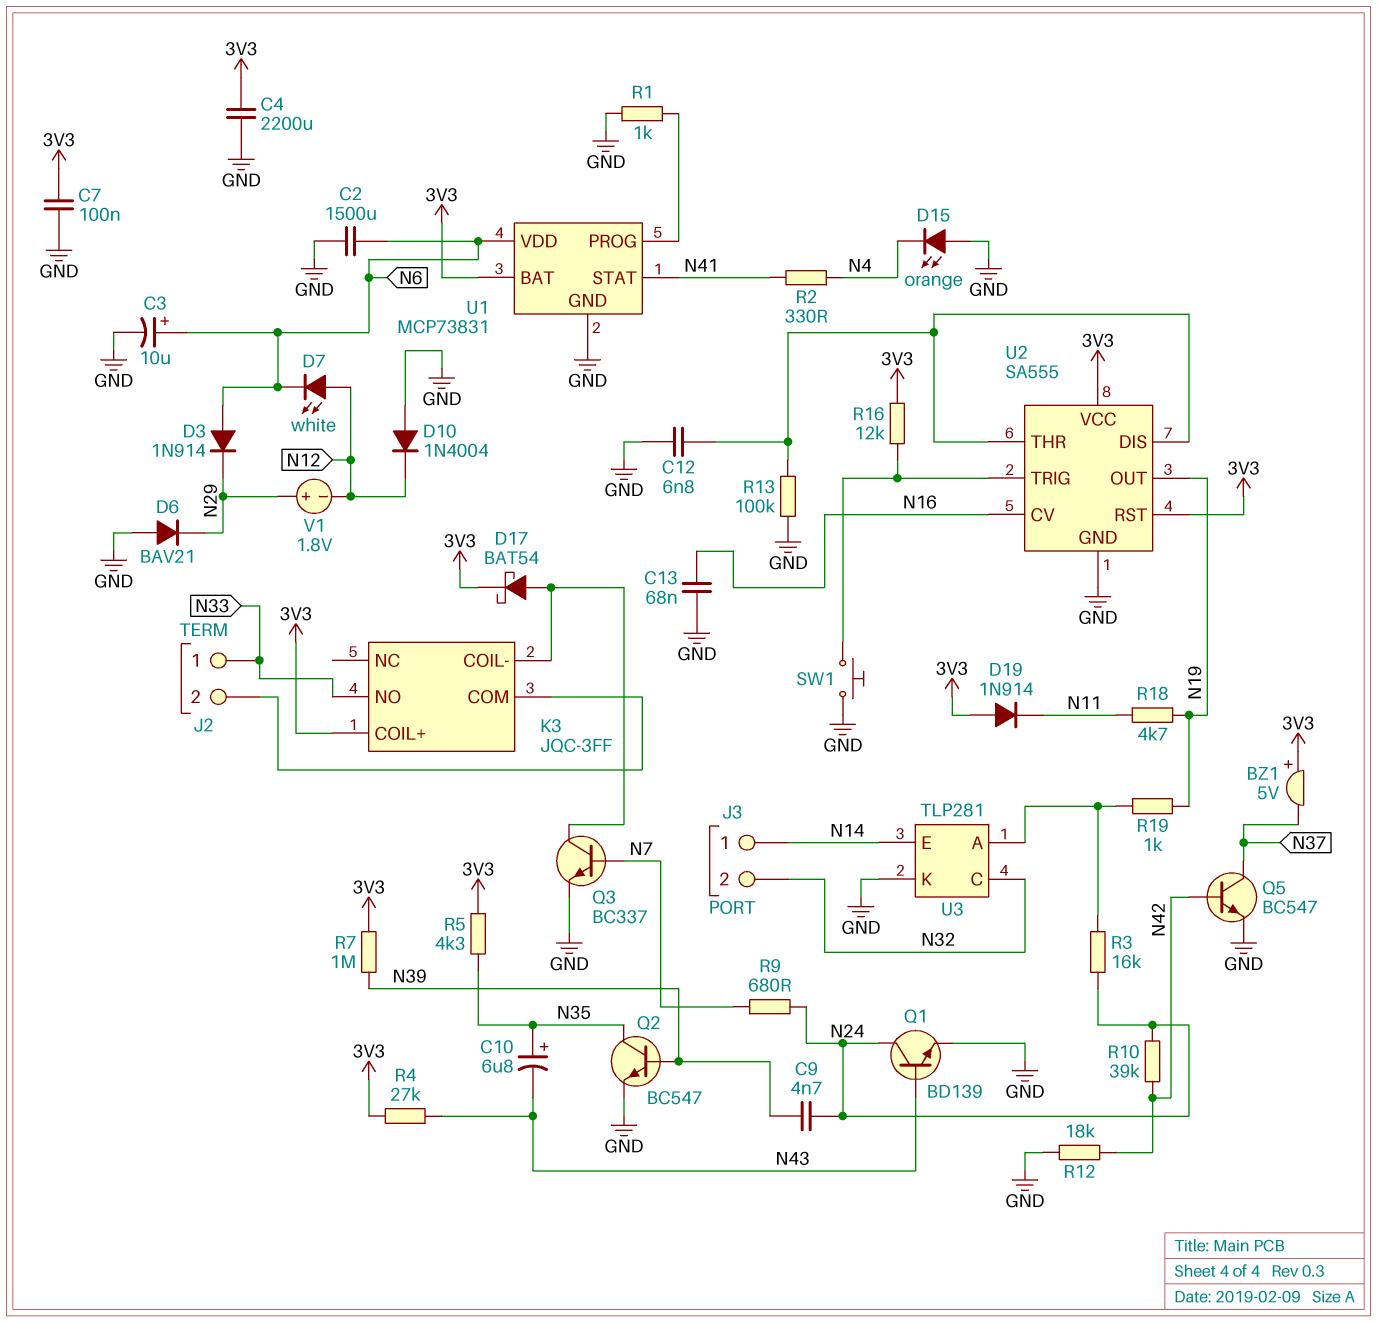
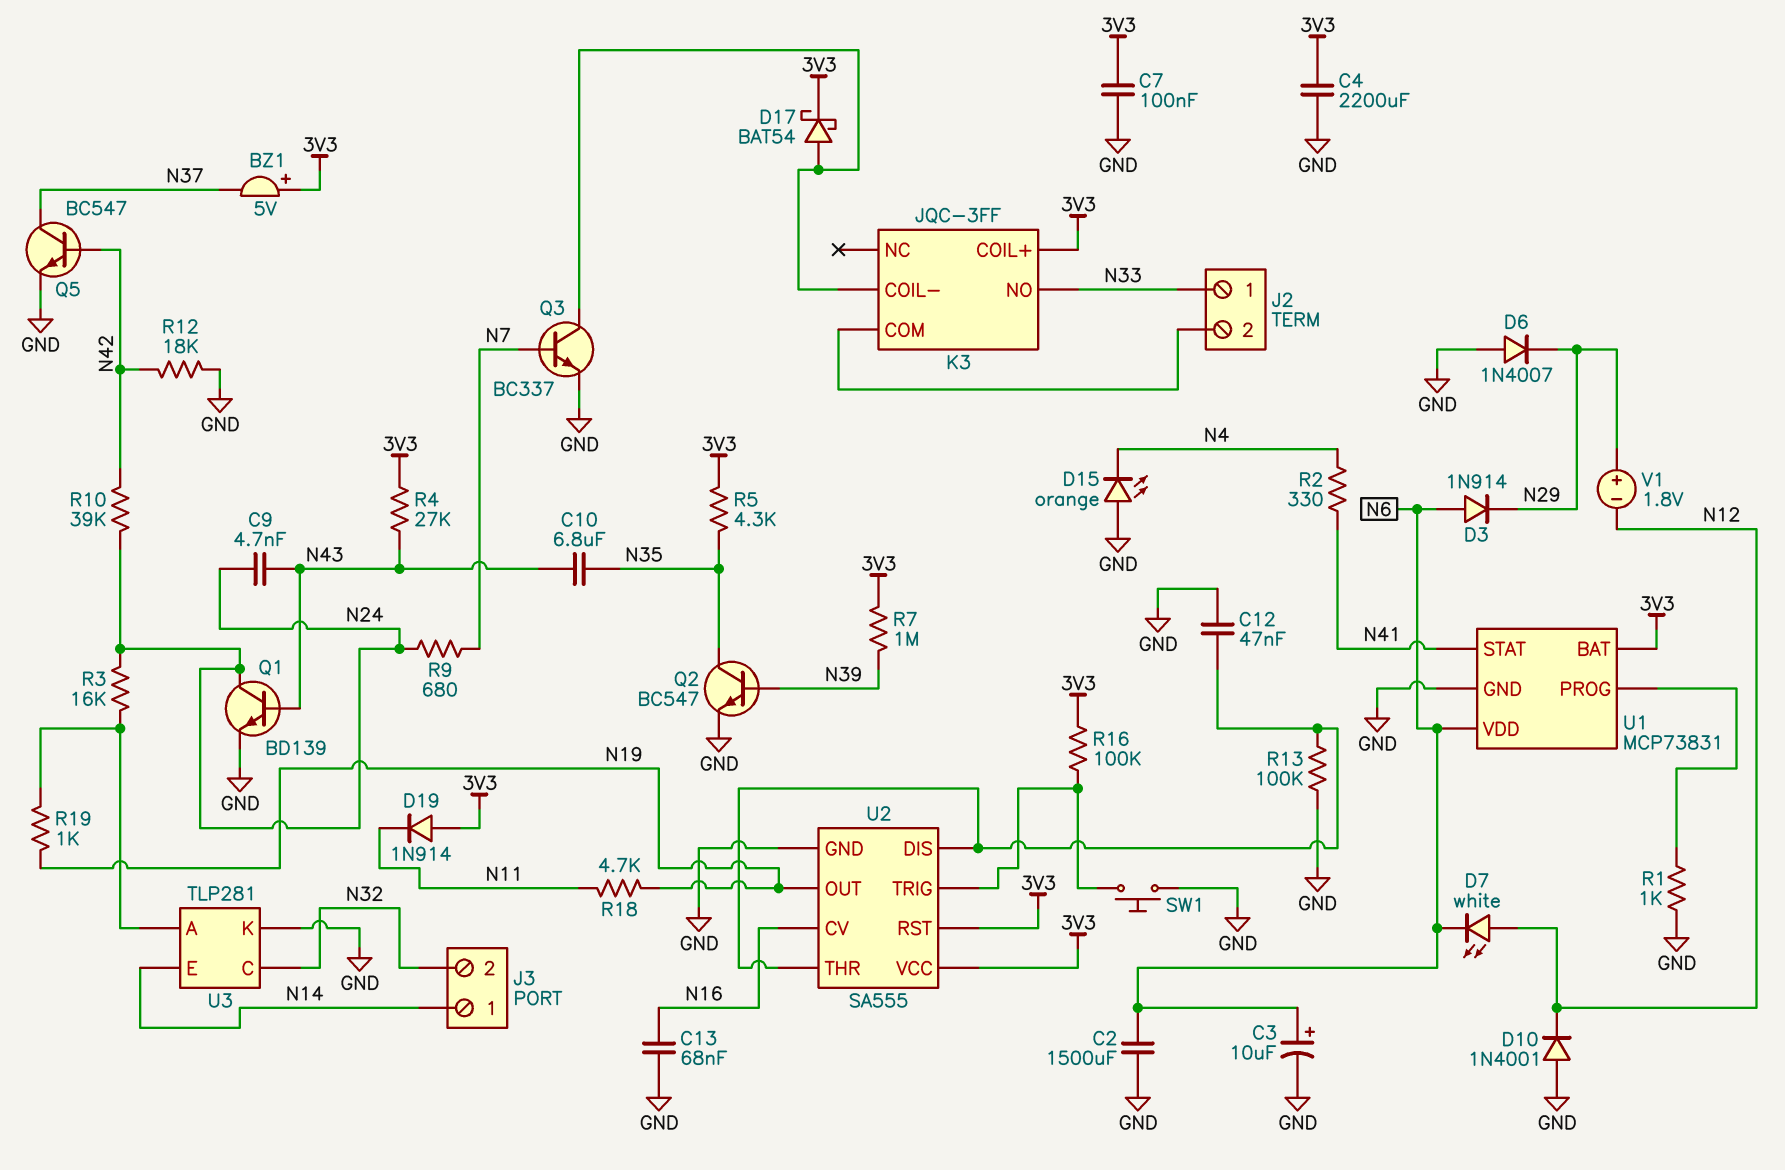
C9: 4.7nF (N24, N39) -> 4.7nF (N24, N43)
C10: 6.8uF (plus N35, minus N43) -> 6.8uF (N35, N43)
C12: 6.8nF (GND, U2/DIS) -> 47nF (GND, U2/DIS)
D6: diode BAV21 (A GND, K N29) -> diode 1N4007 (A GND, K N29)
D10: diode 1N4004 (A GND, K N12) -> diode 1N4001 (A GND, K N12)
R16: 12k (3V3, U2/TRIG) -> 100k (3V3, U2/TRIG)

